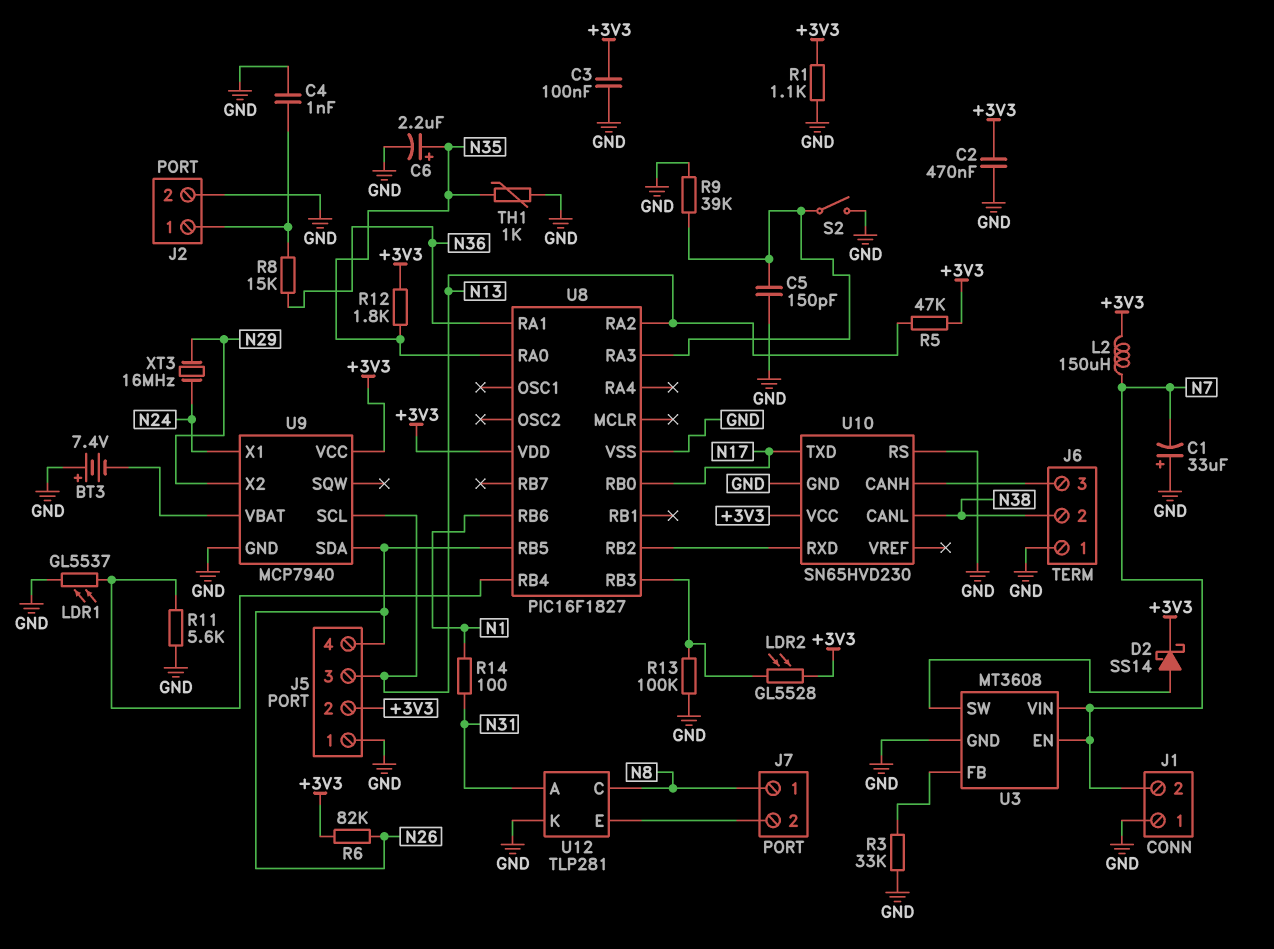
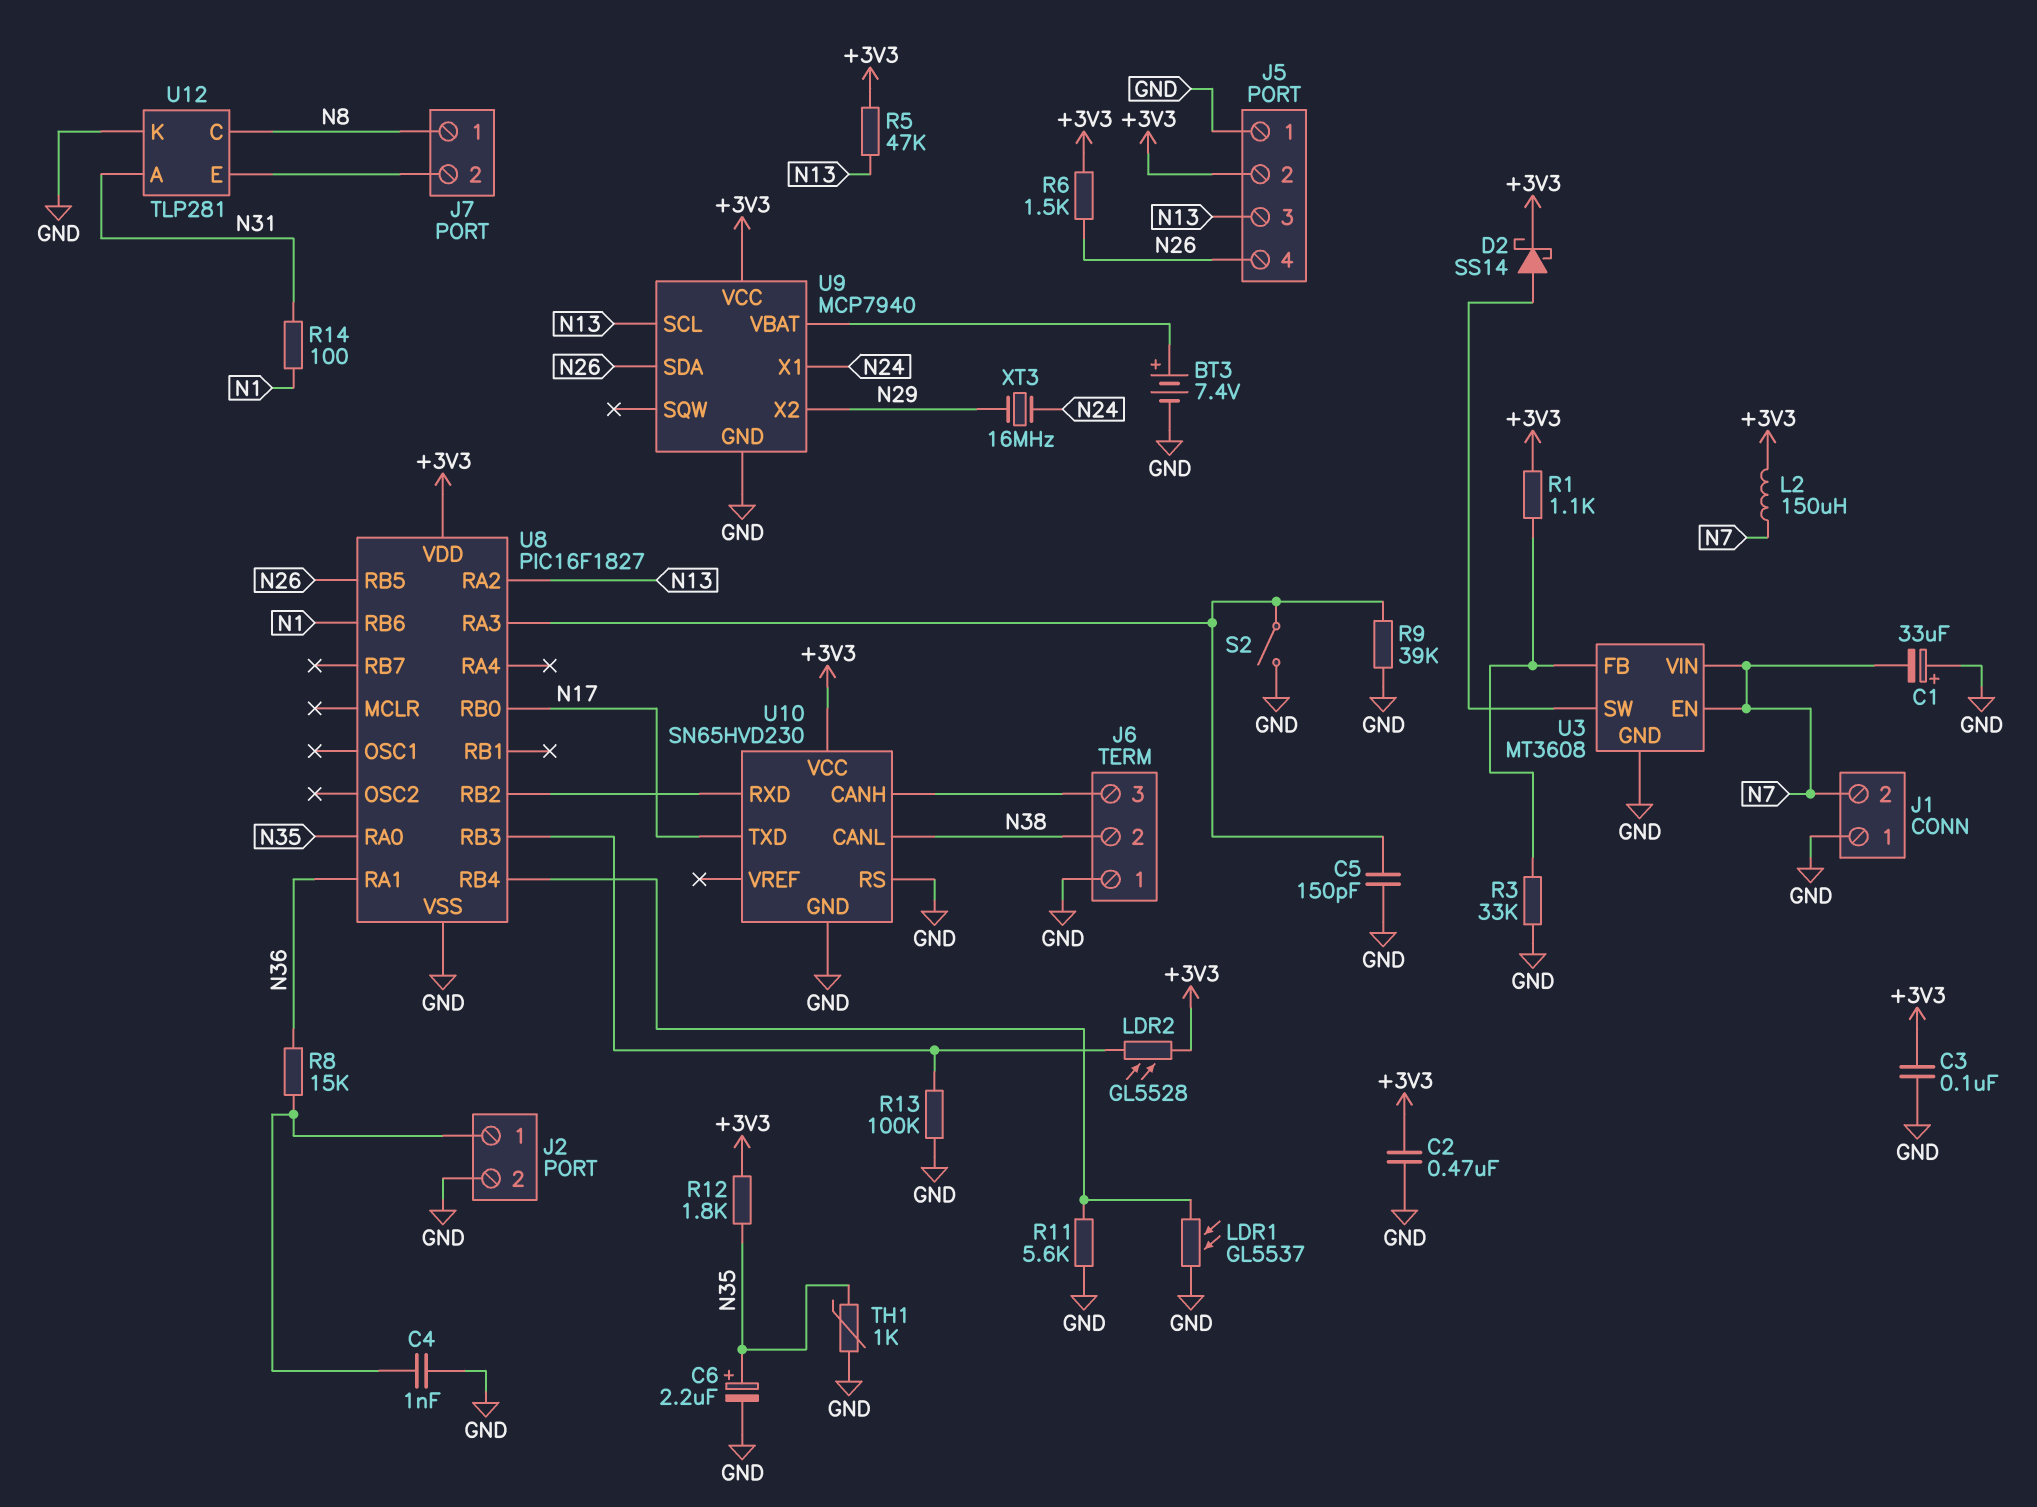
BT3: 7.4V (plus GND, minus U9/VBAT) -> 7.4V (plus U9/VBAT, minus GND)
R1: 1.1k (+3V3, GND) -> 1.1k (+3V3, U3/FB)
R6: 82k (+3V3, N26) -> 1.5k (+3V3, N26)

